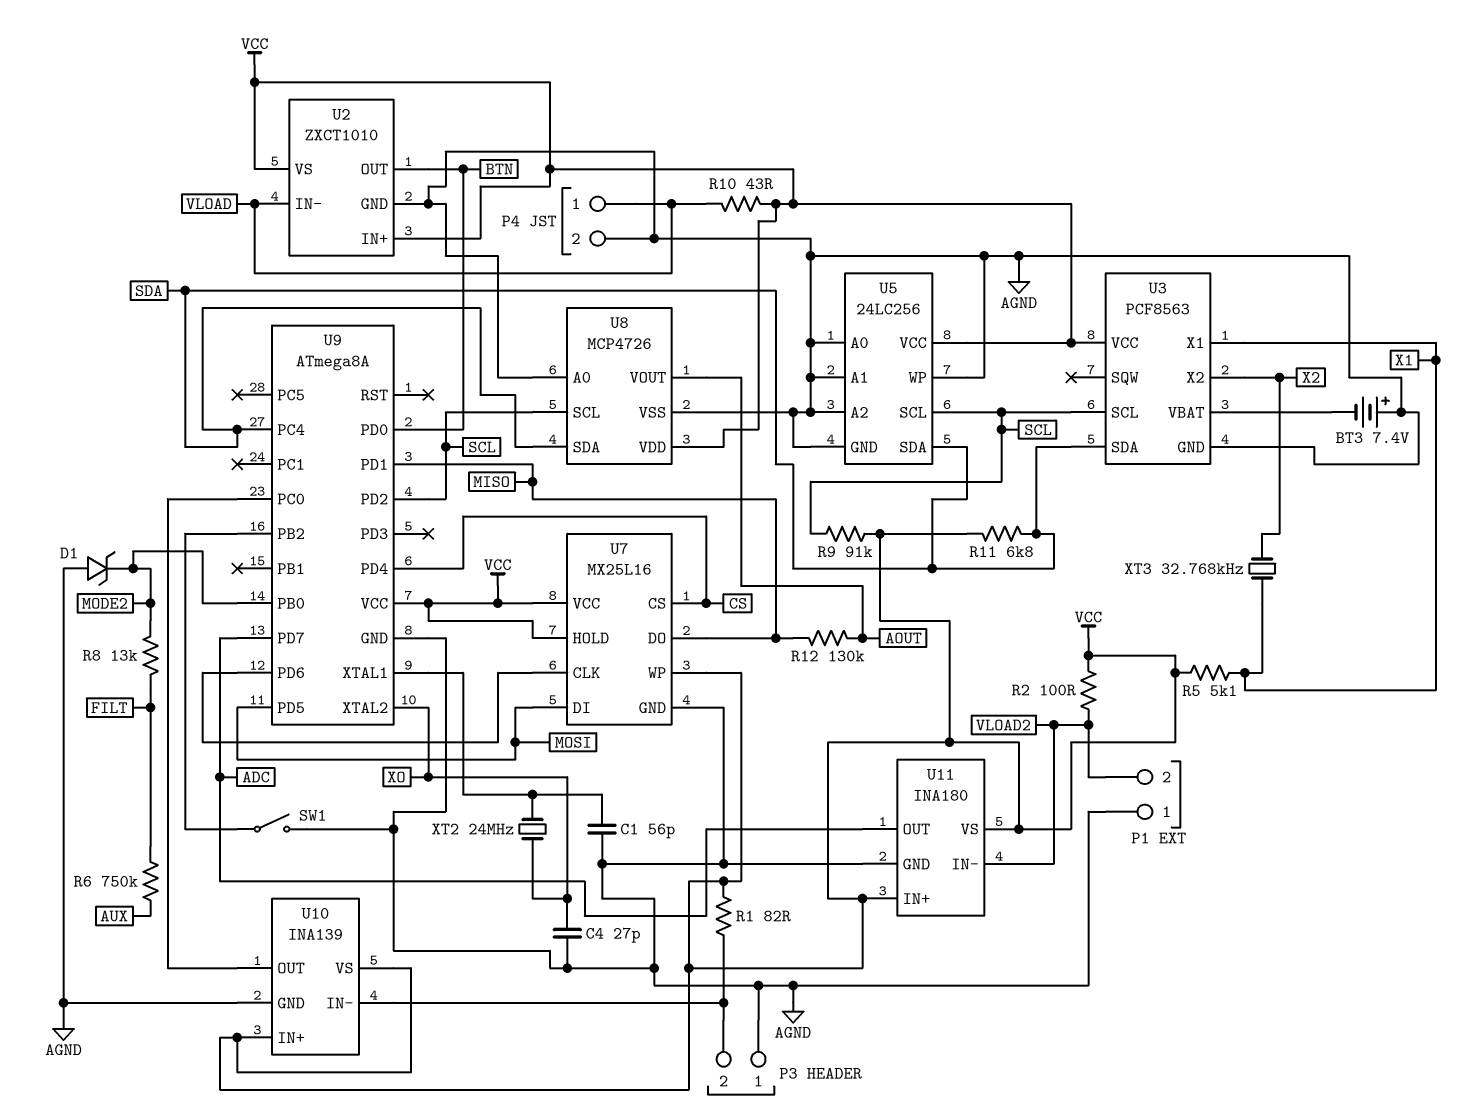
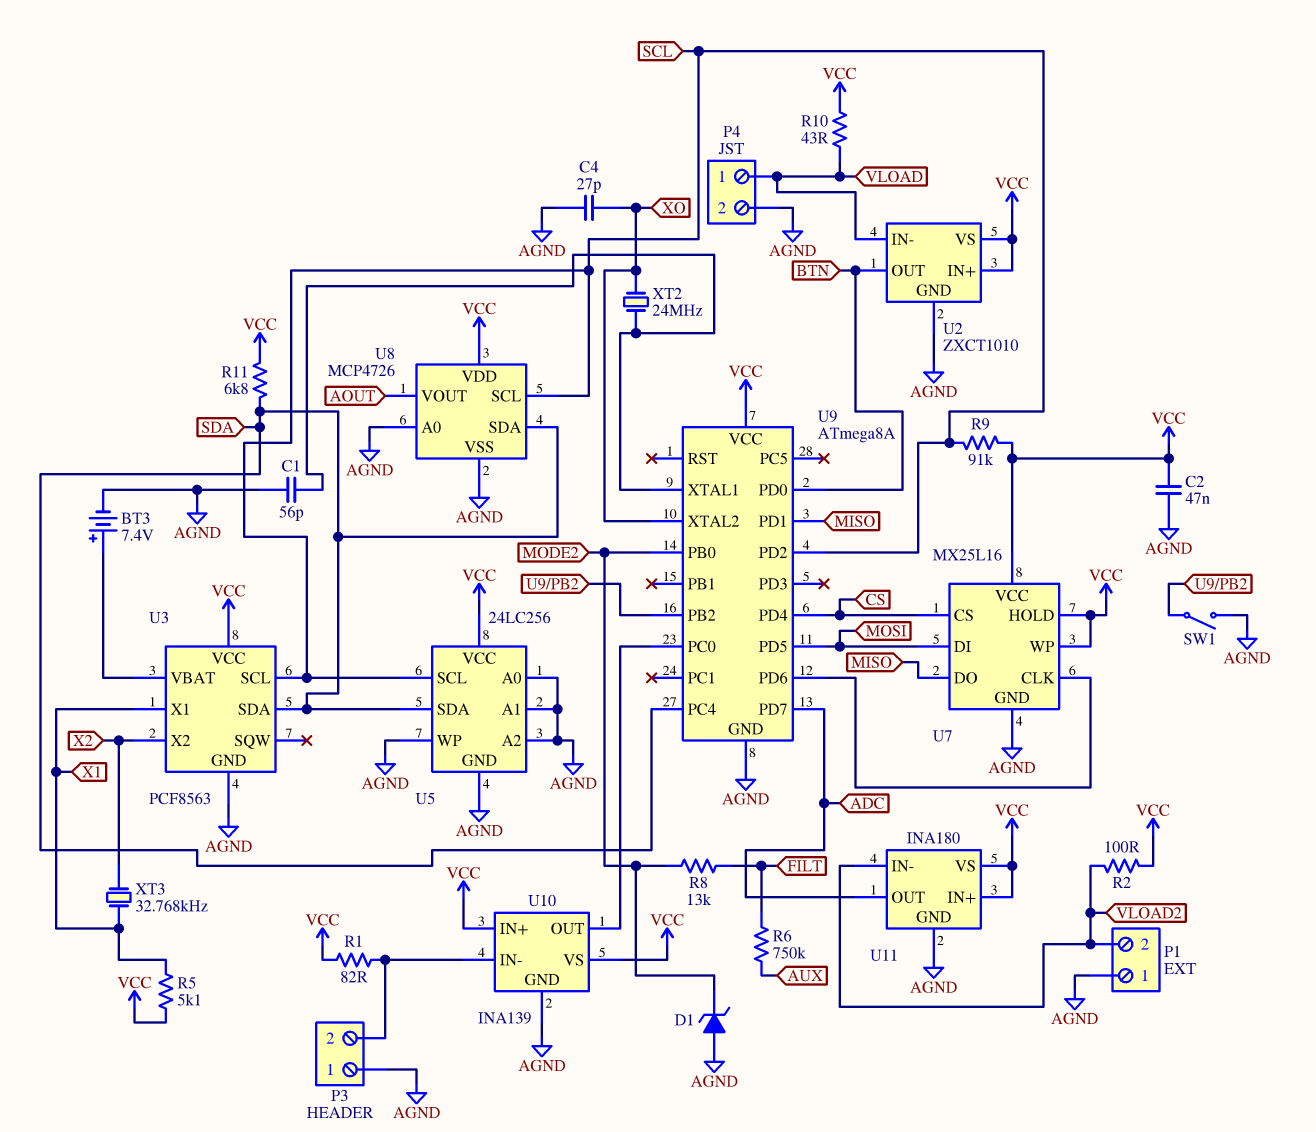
BT3: 7.4V (plus AGND, minus U3/VBAT) -> 7.4V (plus U3/VBAT, minus AGND)
C2: none -> 47nF (AGND, VCC)
R12: 130k (AOUT, MISO) -> none

